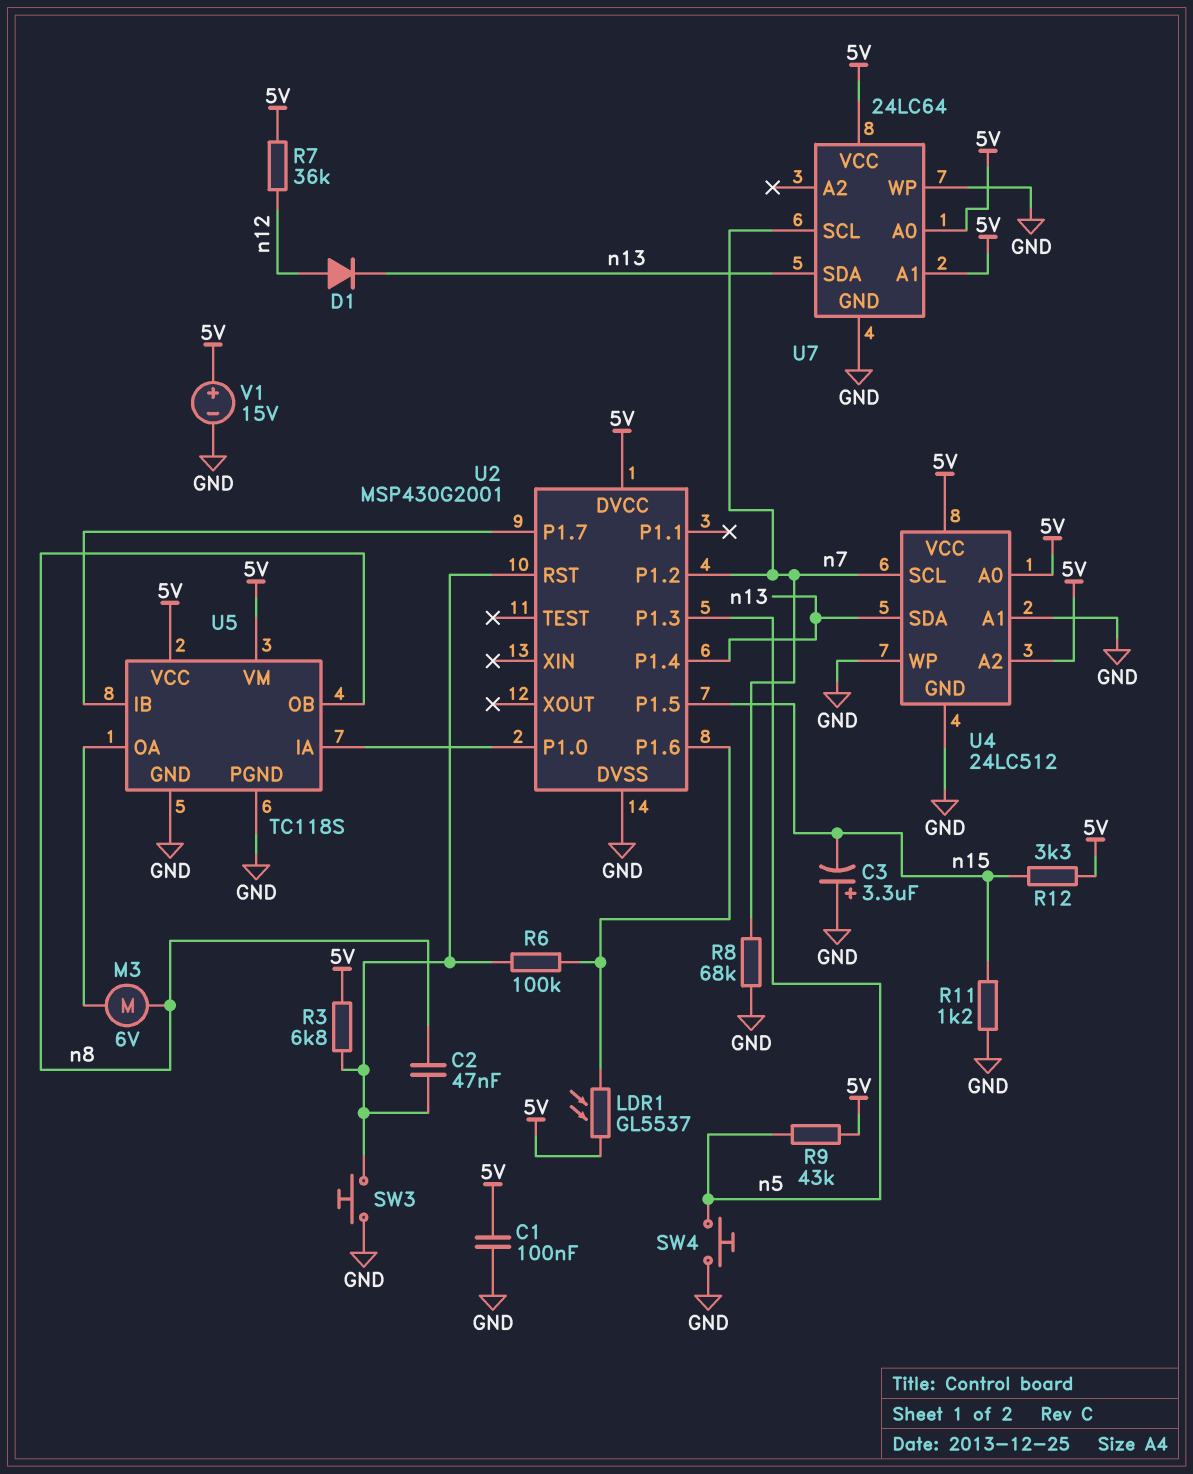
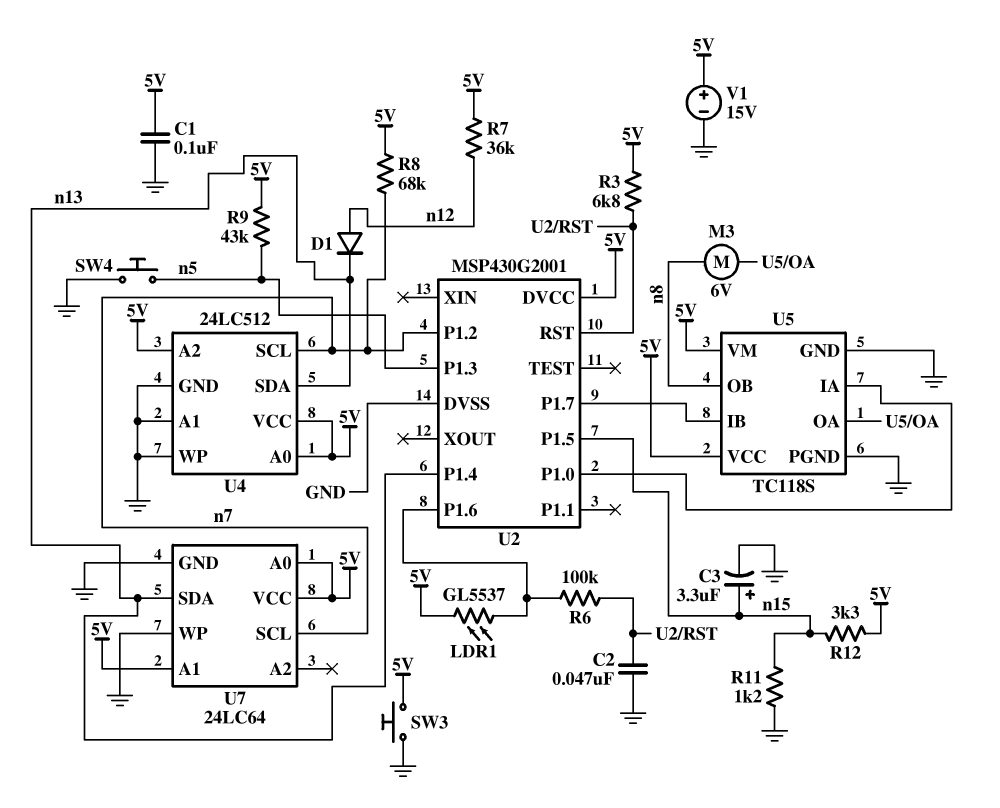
C2: 47nF (U2/RST, n8) -> 47nF (GND, U2/RST)
C3: 3.3uF (plus GND, minus n15) -> 3.3uF (plus n15, minus GND)
R8: 68k (GND, n7) -> 68k (5V, n7)
SW3: button (GND, U2/RST) -> button (5V, GND)

